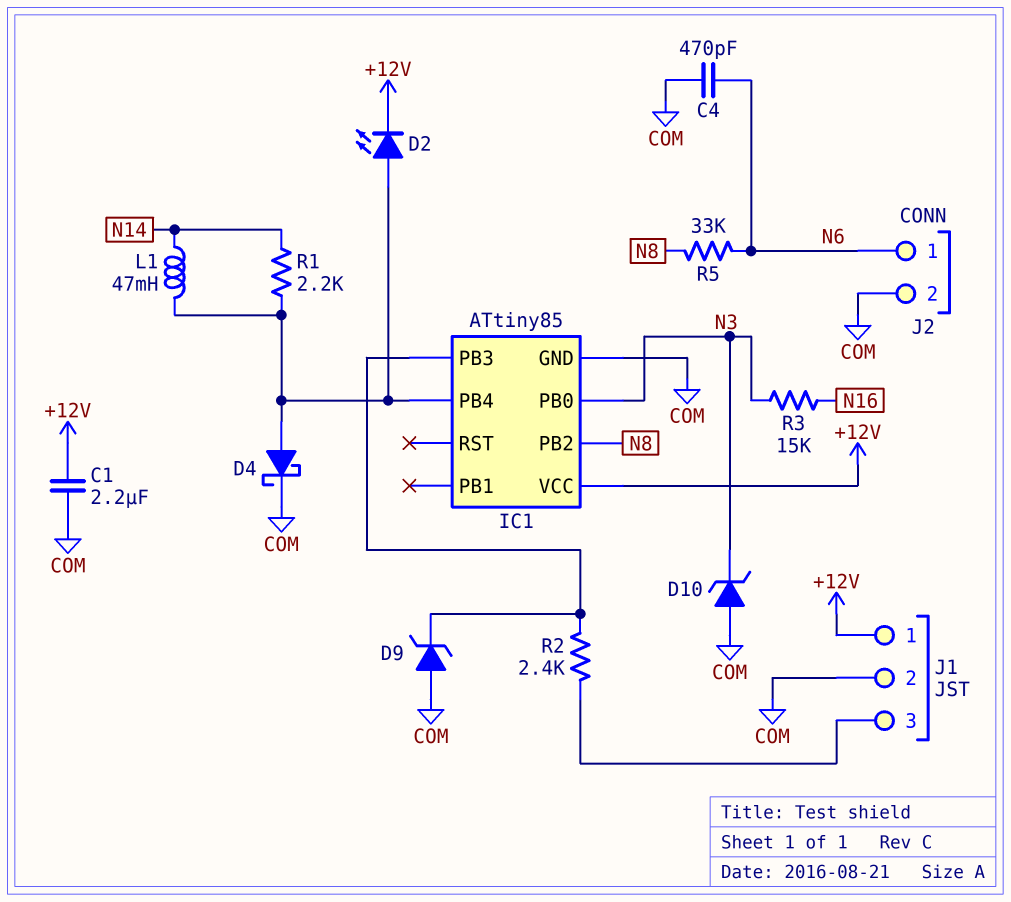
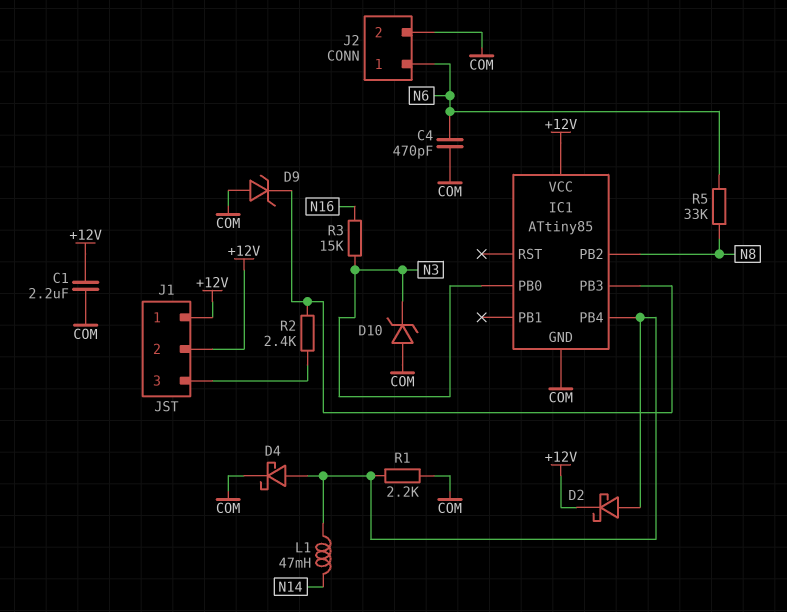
D2: LED (A IC1/PB4, K +12V) -> schottky (A IC1/PB4, K +12V)
J1 pin 2: COM -> +12V
R1: 2.2k (IC1/PB4, N14) -> 2.2k (COM, IC1/PB4)

